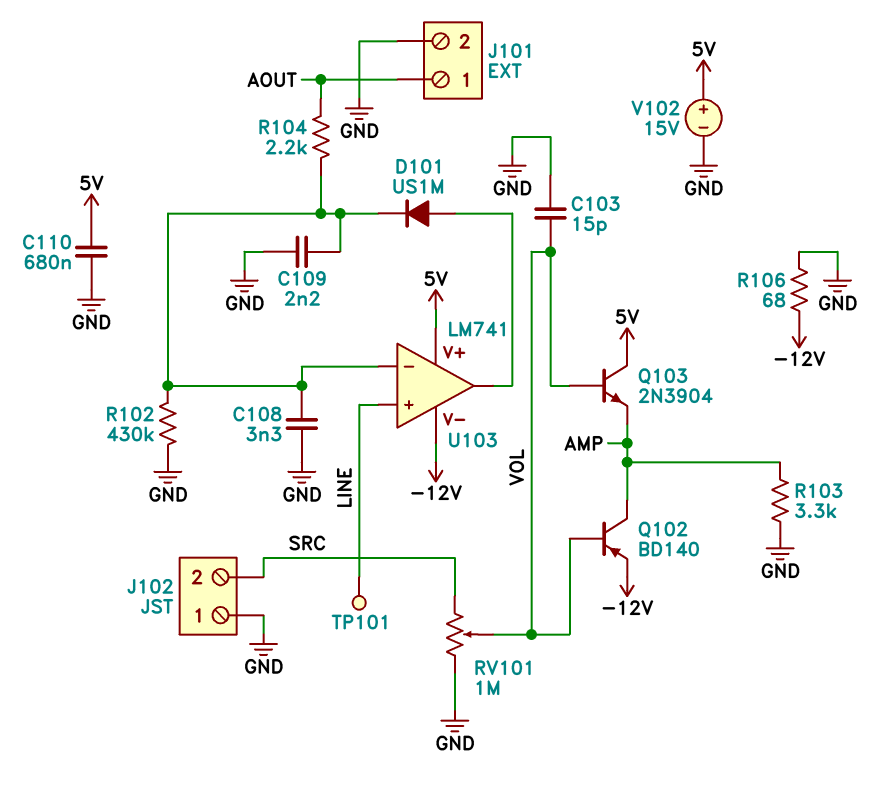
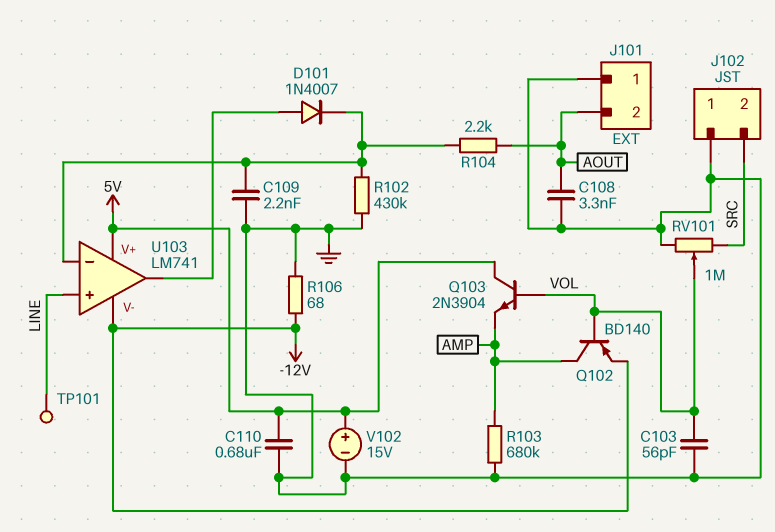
C103: 15pF (GND, VOL) -> 56pF (GND, VOL)
C108: 3.3nF (GND, U103/in-) -> 3.3nF (AOUT, GND)
D101: diode US1M (A U103/out, K U103/in-) -> diode 1N4007 (A U103/out, K U103/in-)
J101 pin 1: AOUT -> GND
J101 pin 2: GND -> AOUT
R103: 3.3k (AMP, GND) -> 680k (AMP, GND)

